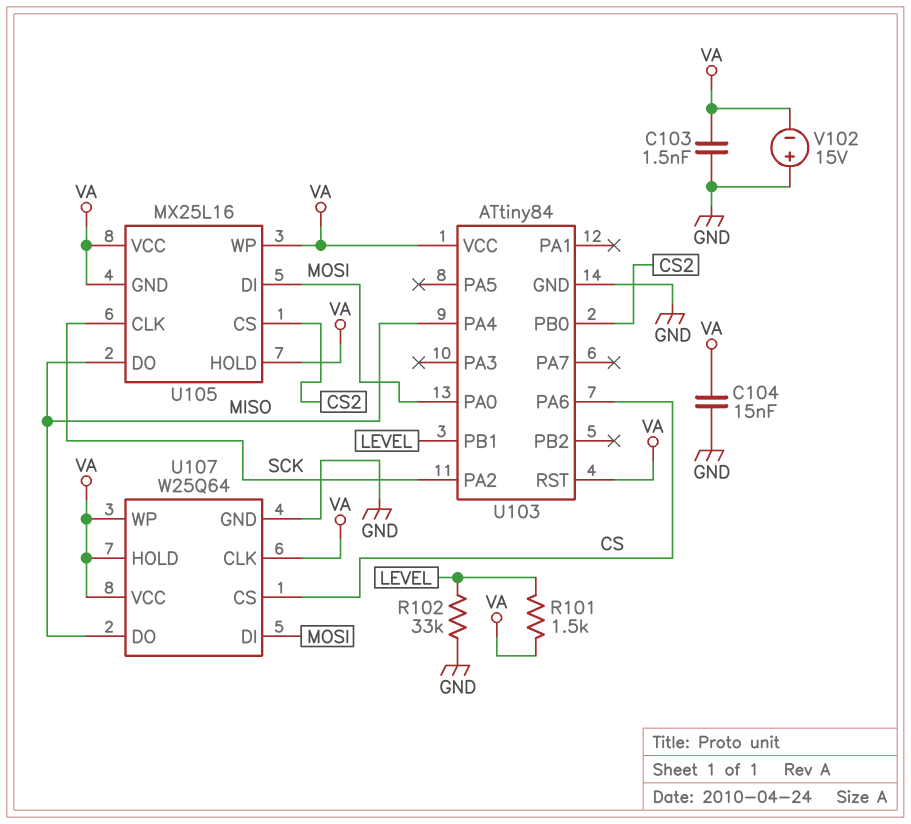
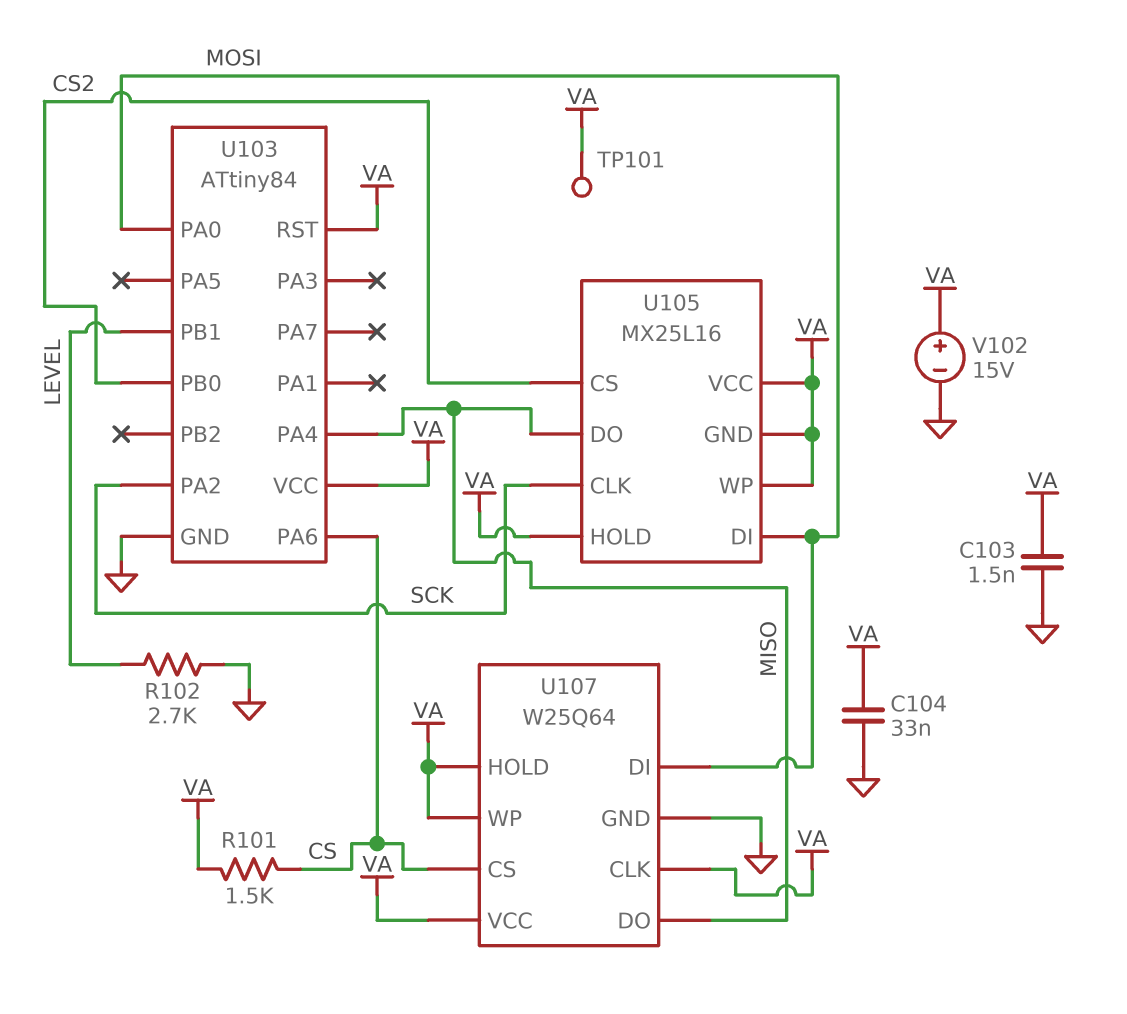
C104: 15nF (GND, VA) -> 33nF (GND, VA)
R101: 1.5k (LEVEL, VA) -> 1.5k (CS, VA)
R102: 33k (GND, LEVEL) -> 2.7k (GND, LEVEL)
TP101: none -> test point (VA)
V102: 15V (plus GND, minus VA) -> 15V (plus VA, minus GND)

